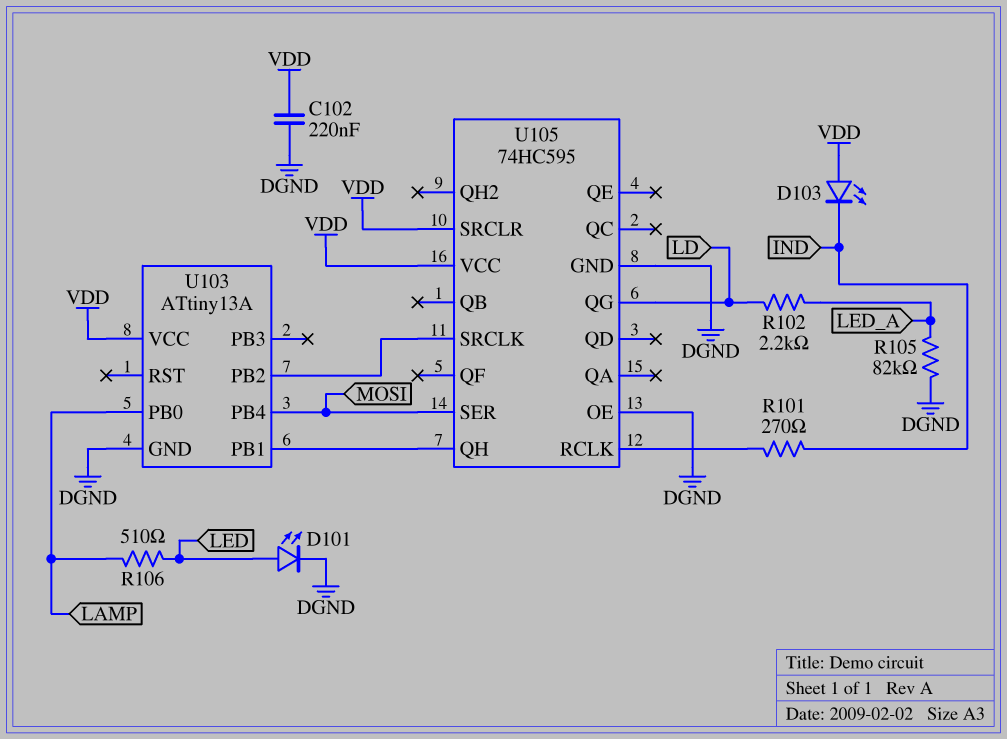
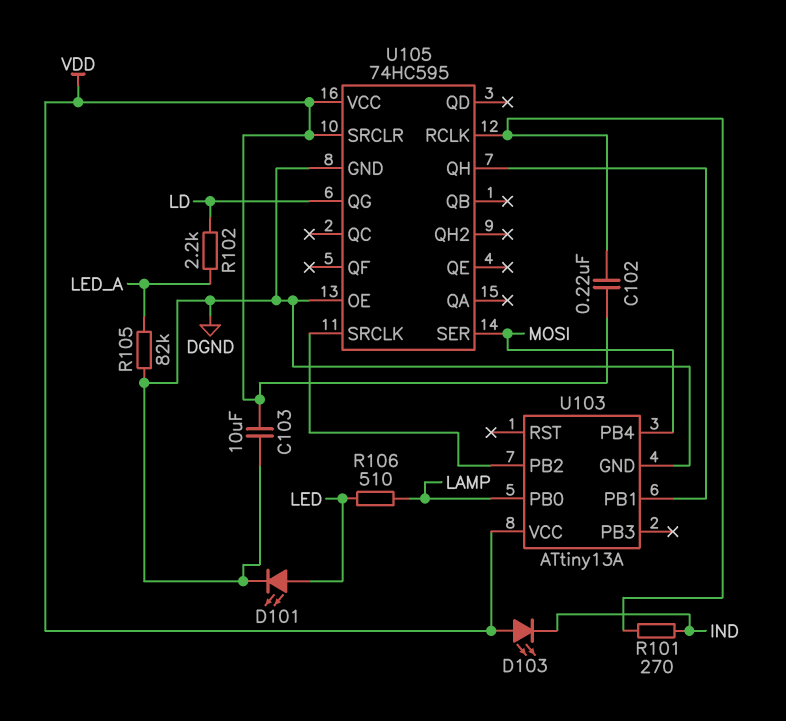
C102: 220nF (DGND, VDD) -> 220nF (U105/RCLK, VDD)
C103: none -> 10uF (DGND, VDD)

